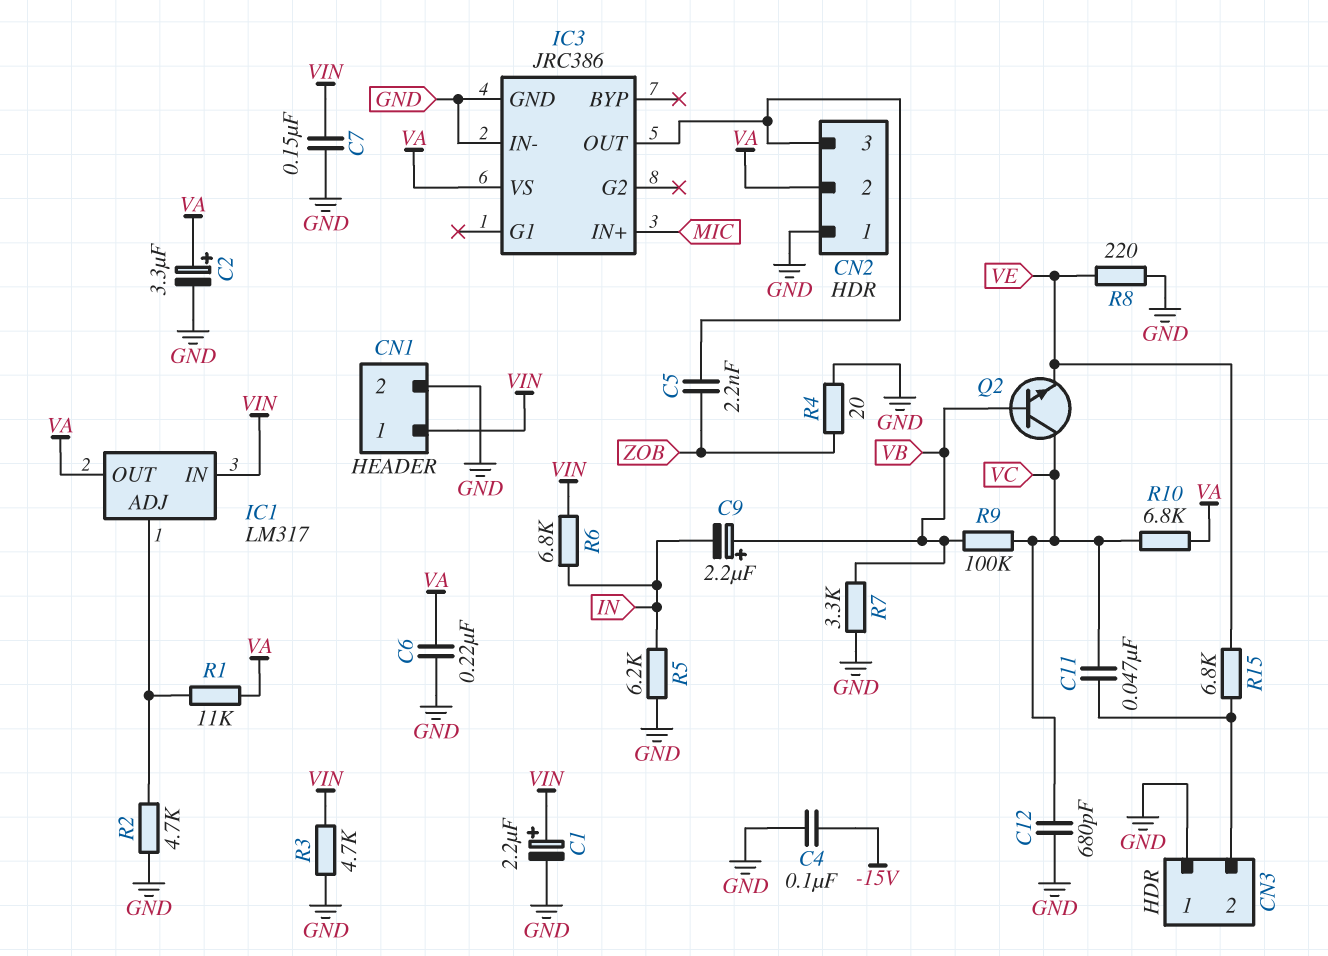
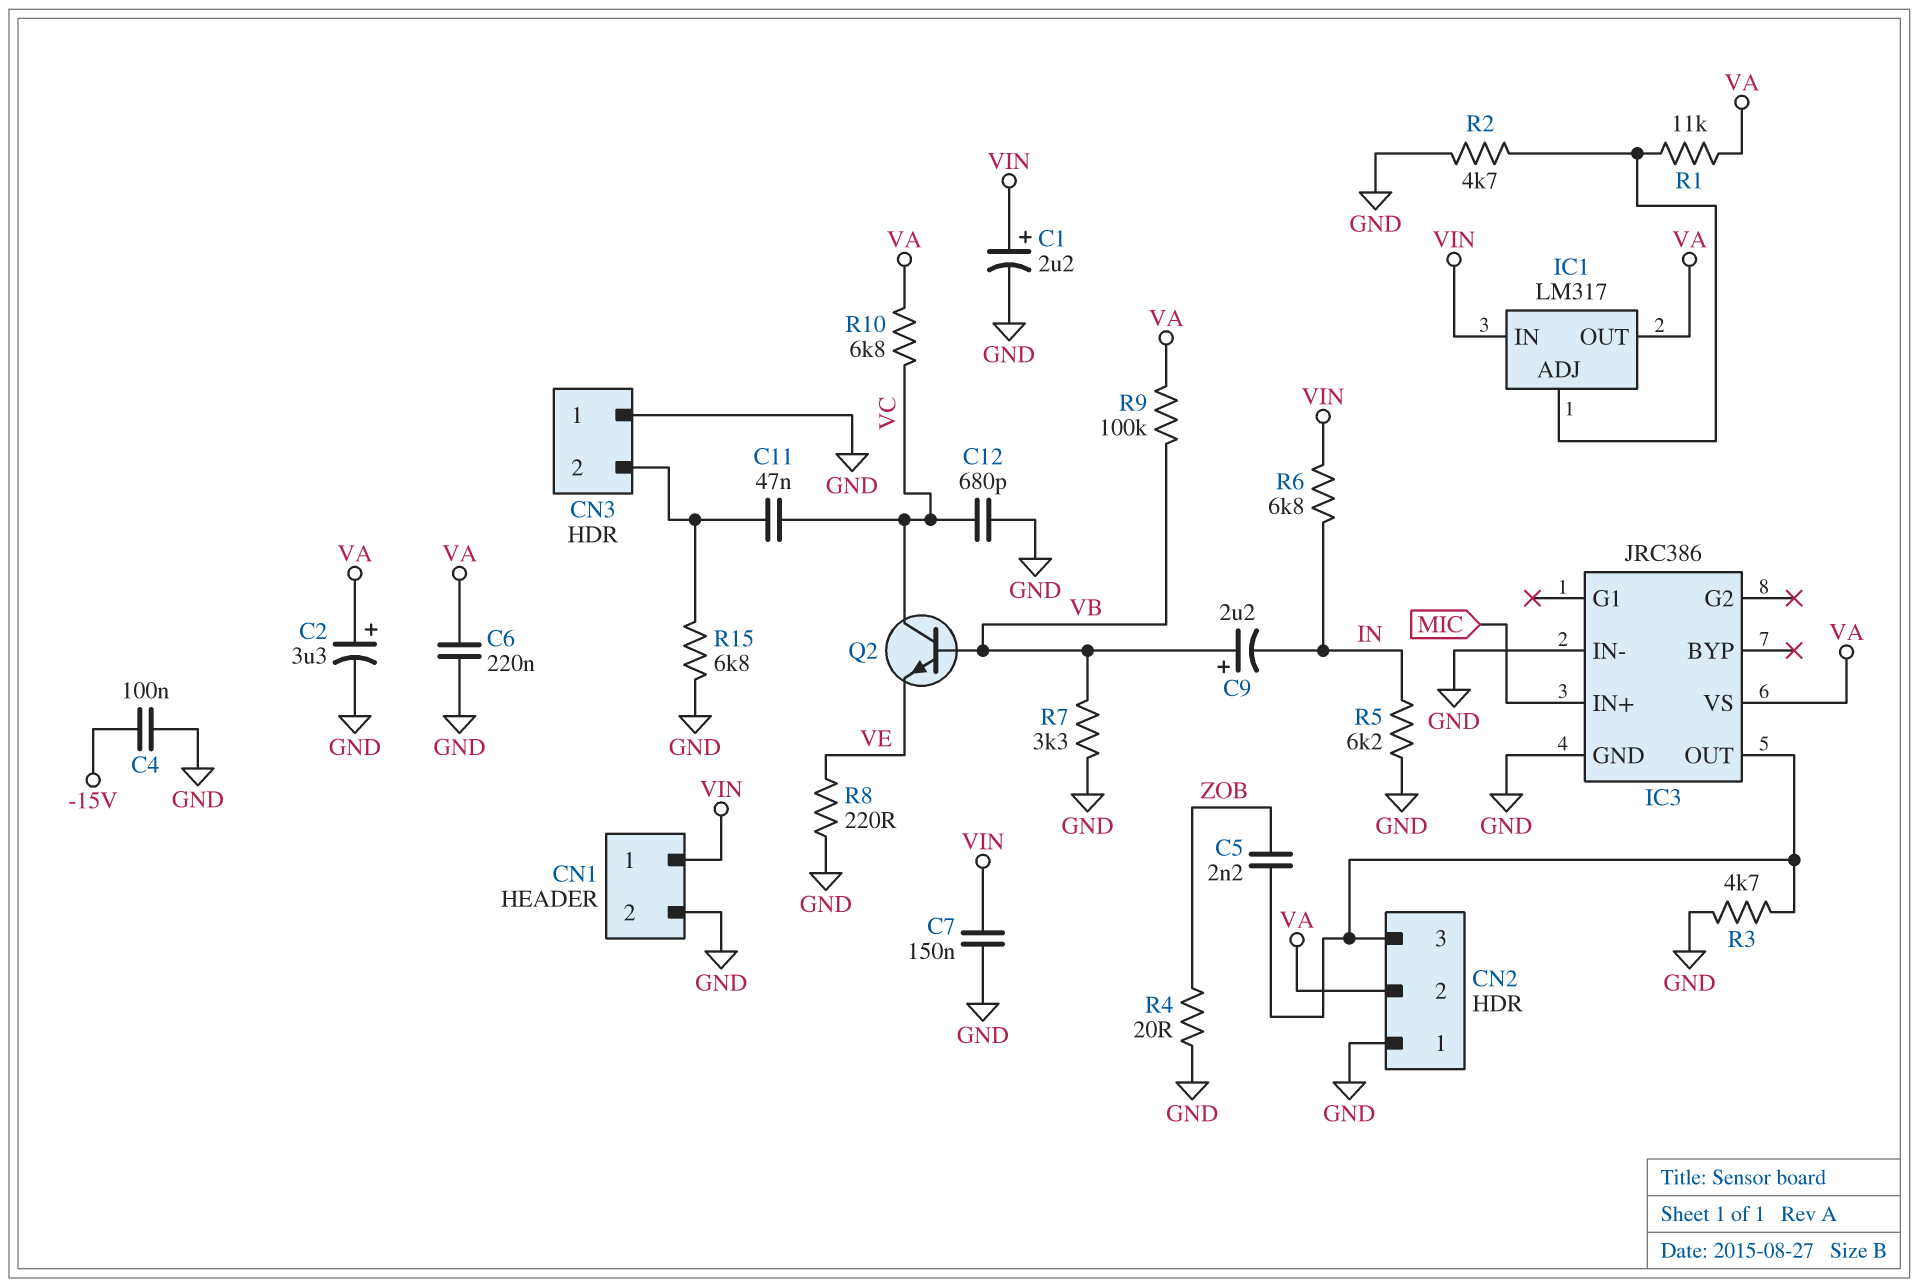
R3: 4.7k (GND, VIN) -> 4.7k (CN2/3, GND)
R9: 100k (VB, VC) -> 100k (VA, VB)
R15: 6.8k (CN3/2, VE) -> 6.8k (CN3/2, GND)

